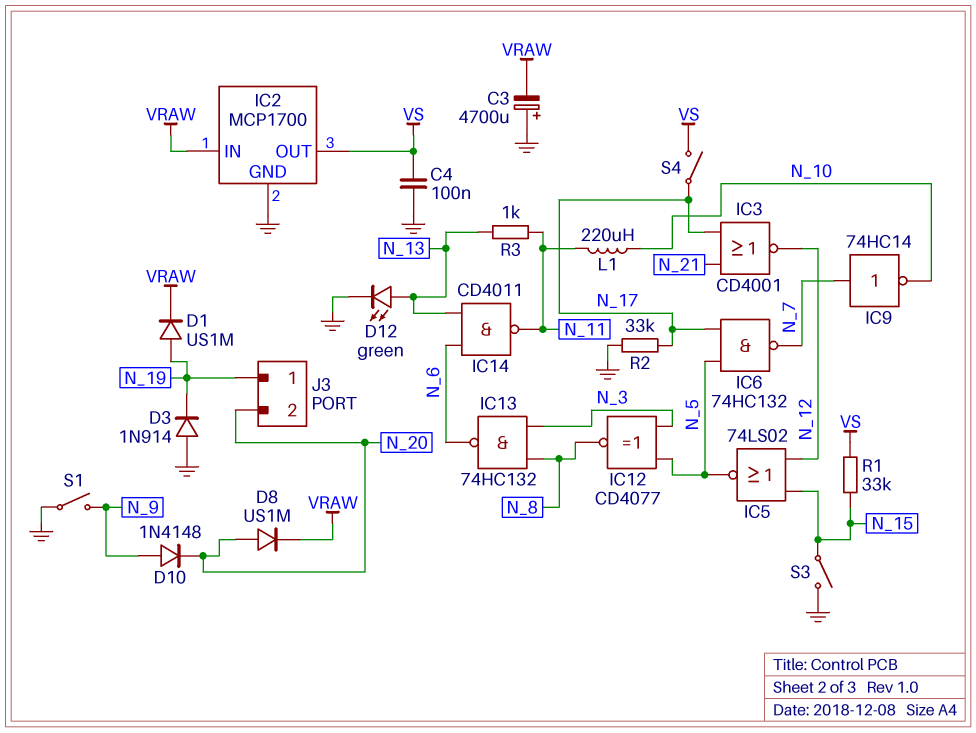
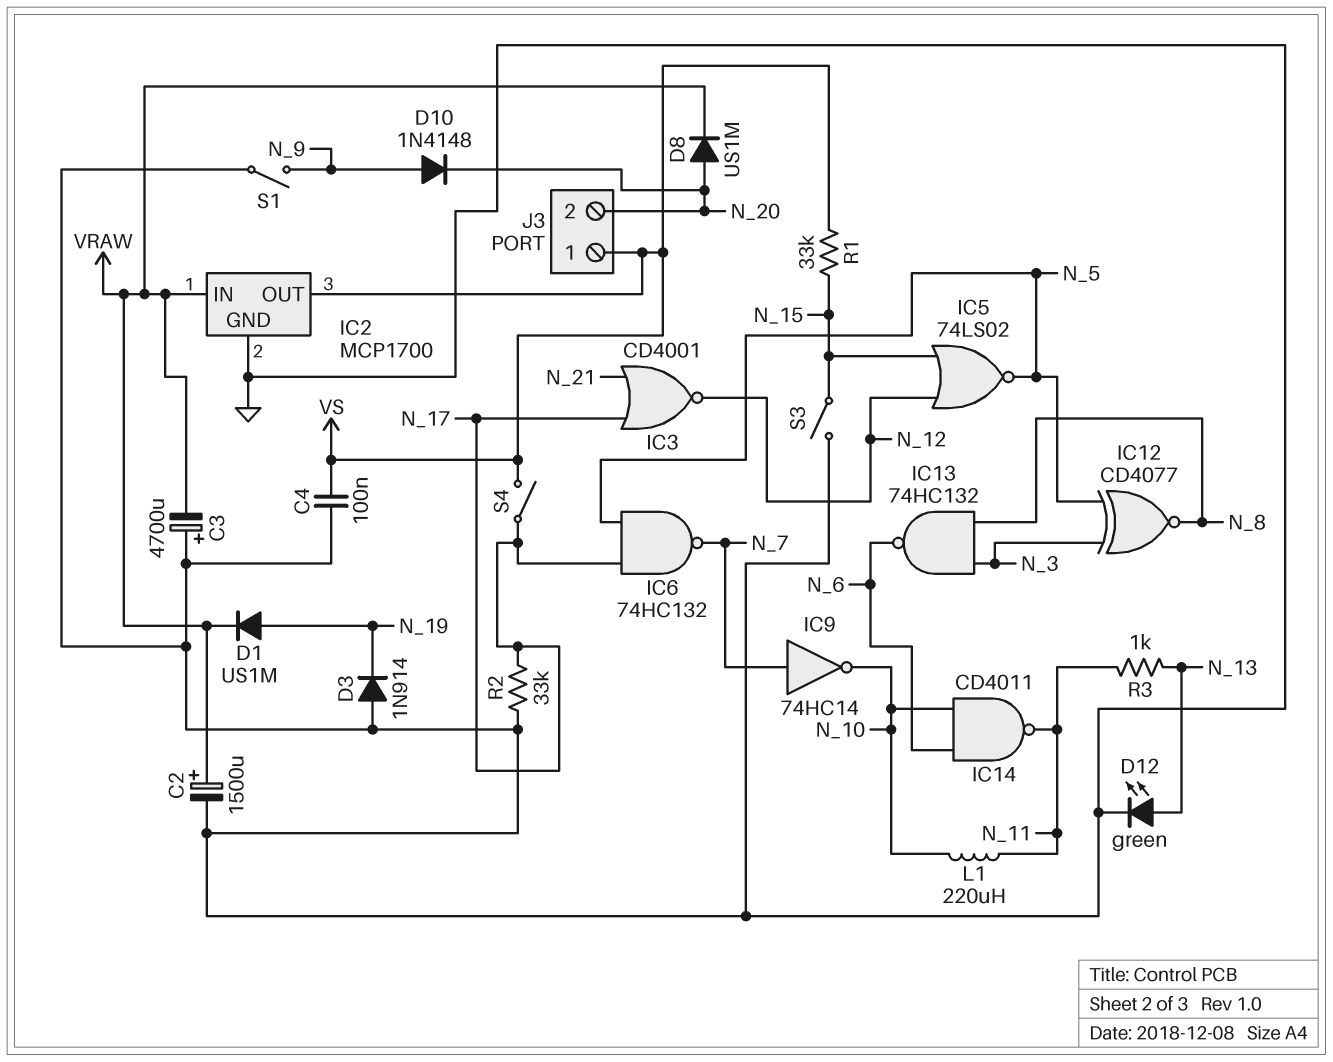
C2: none -> 1500uF (plus VRAW, minus GND)
IC14: NAND CD4011 (in N_6, in N_13, out N_11) -> NAND CD4011 (in N_6, in N_10, out N_11)
J3 pin 1: N_19 -> VS

